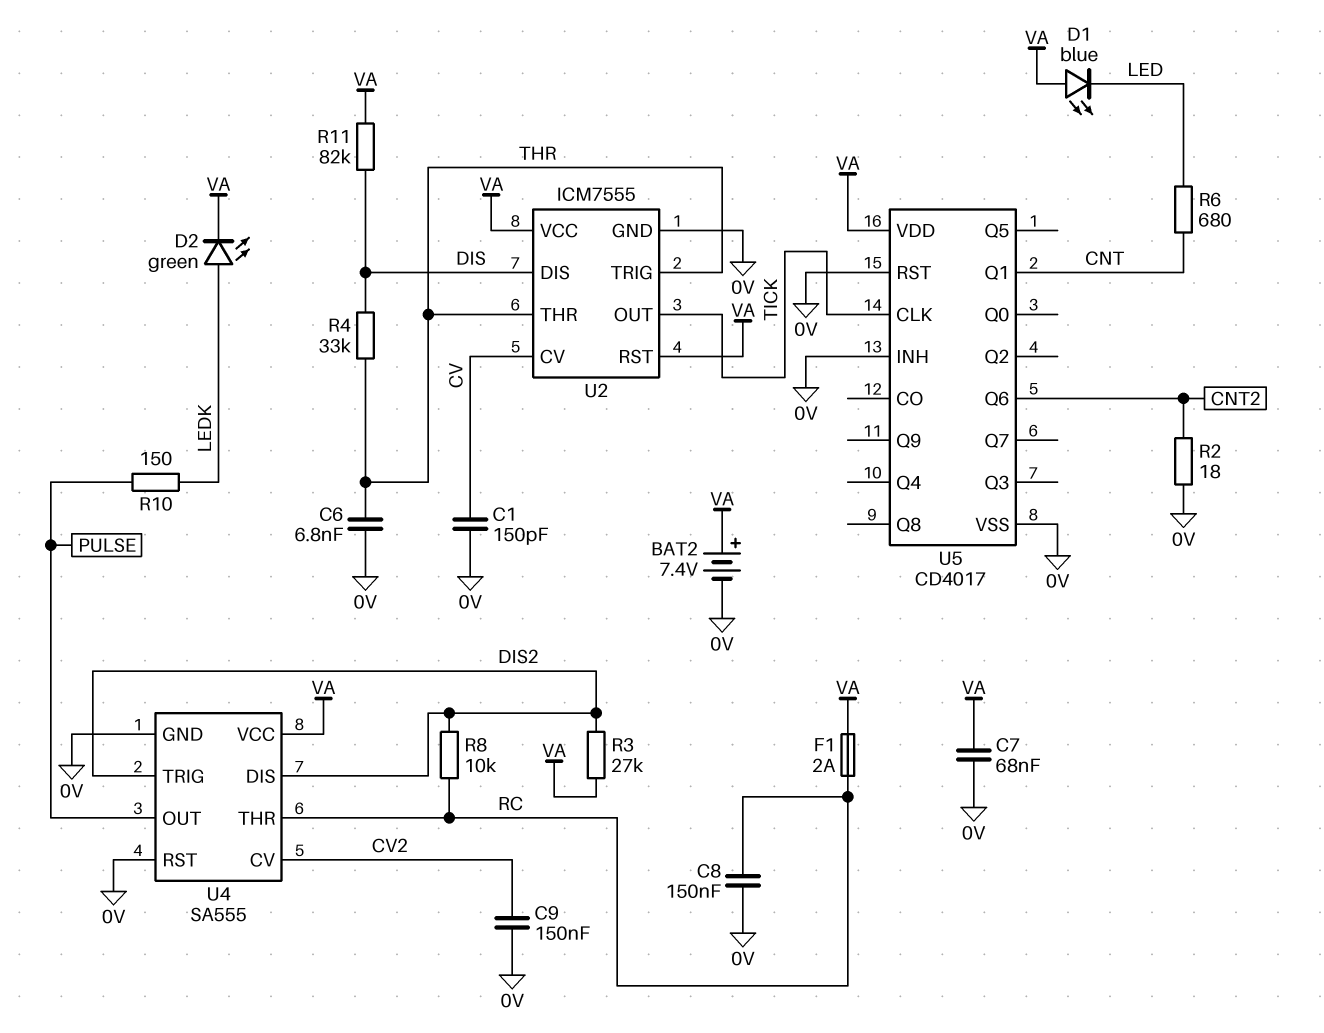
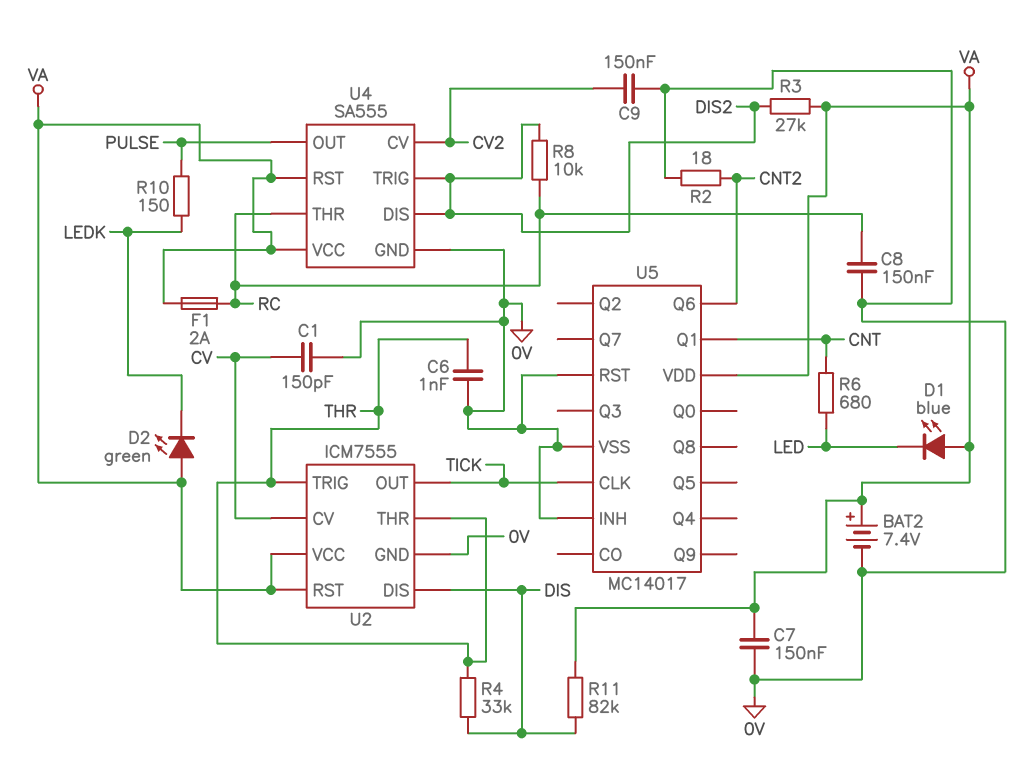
C6: 6.8nF (0V, THR) -> 1nF (0V, THR)
C7: 68nF (0V, VA) -> 150nF (0V, VA)
D2: LED green (A LEDK, K VA) -> LED green (A VA, K LEDK)
U4 pin RST: 0V -> VA
U5: CD4017 -> MC14017

